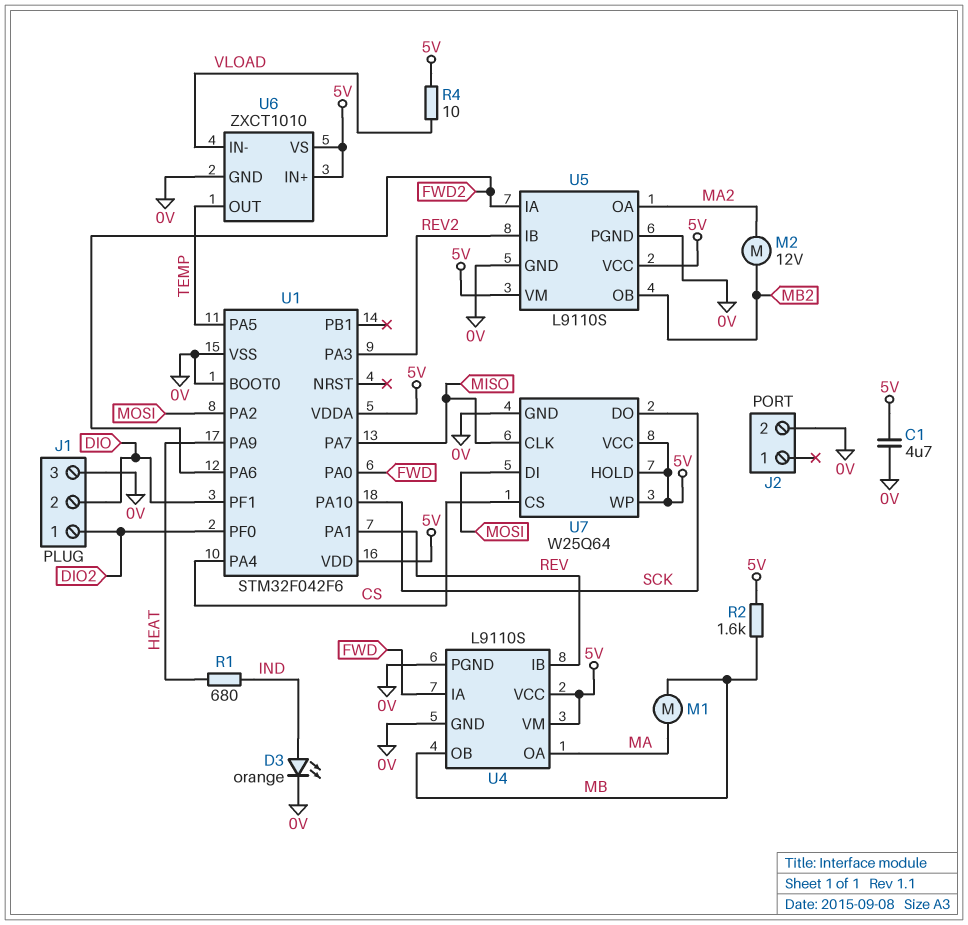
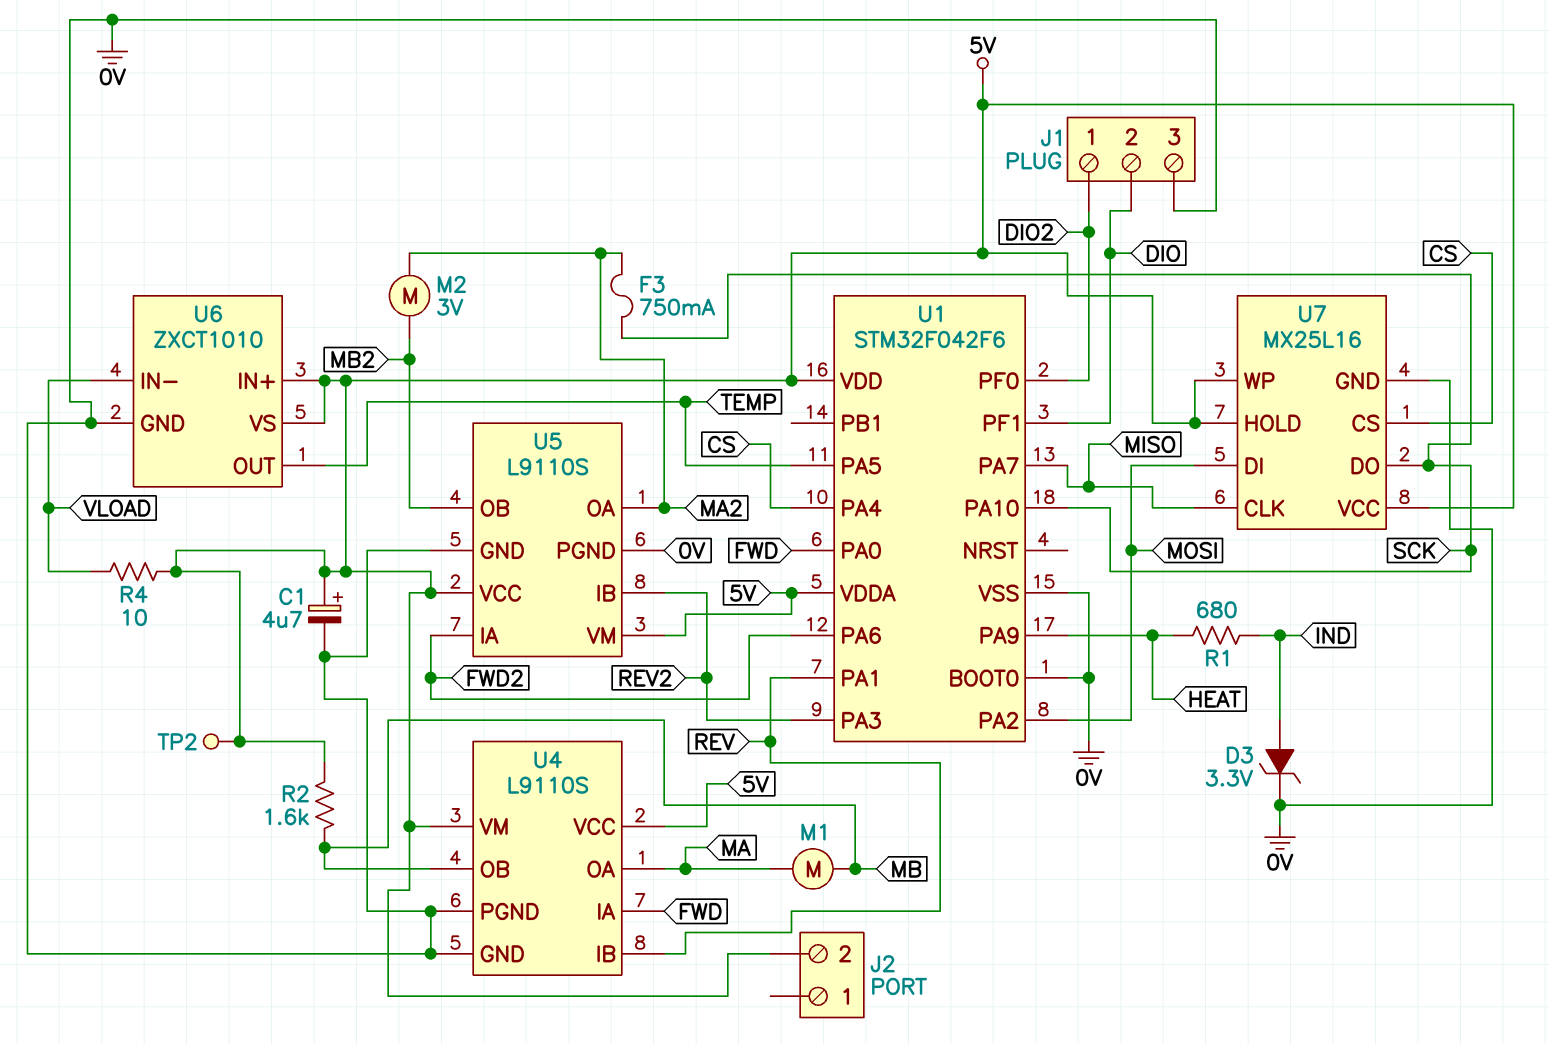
C1: 4.7uF (0V, 5V) -> 4.7uF (plus 5V, minus 0V)
D3: LED orange (A IND, K 0V) -> zener 3.3V (A IND, K 0V)
F3: none -> 750mA (MA2, SCK)
J2 pin 2: 0V -> 5V
M2: motor 12V (MA2, MB2) -> motor 3V (MA2, MB2)
TP2: none -> test point (5V)
U7: W25Q64 -> MX25L16

